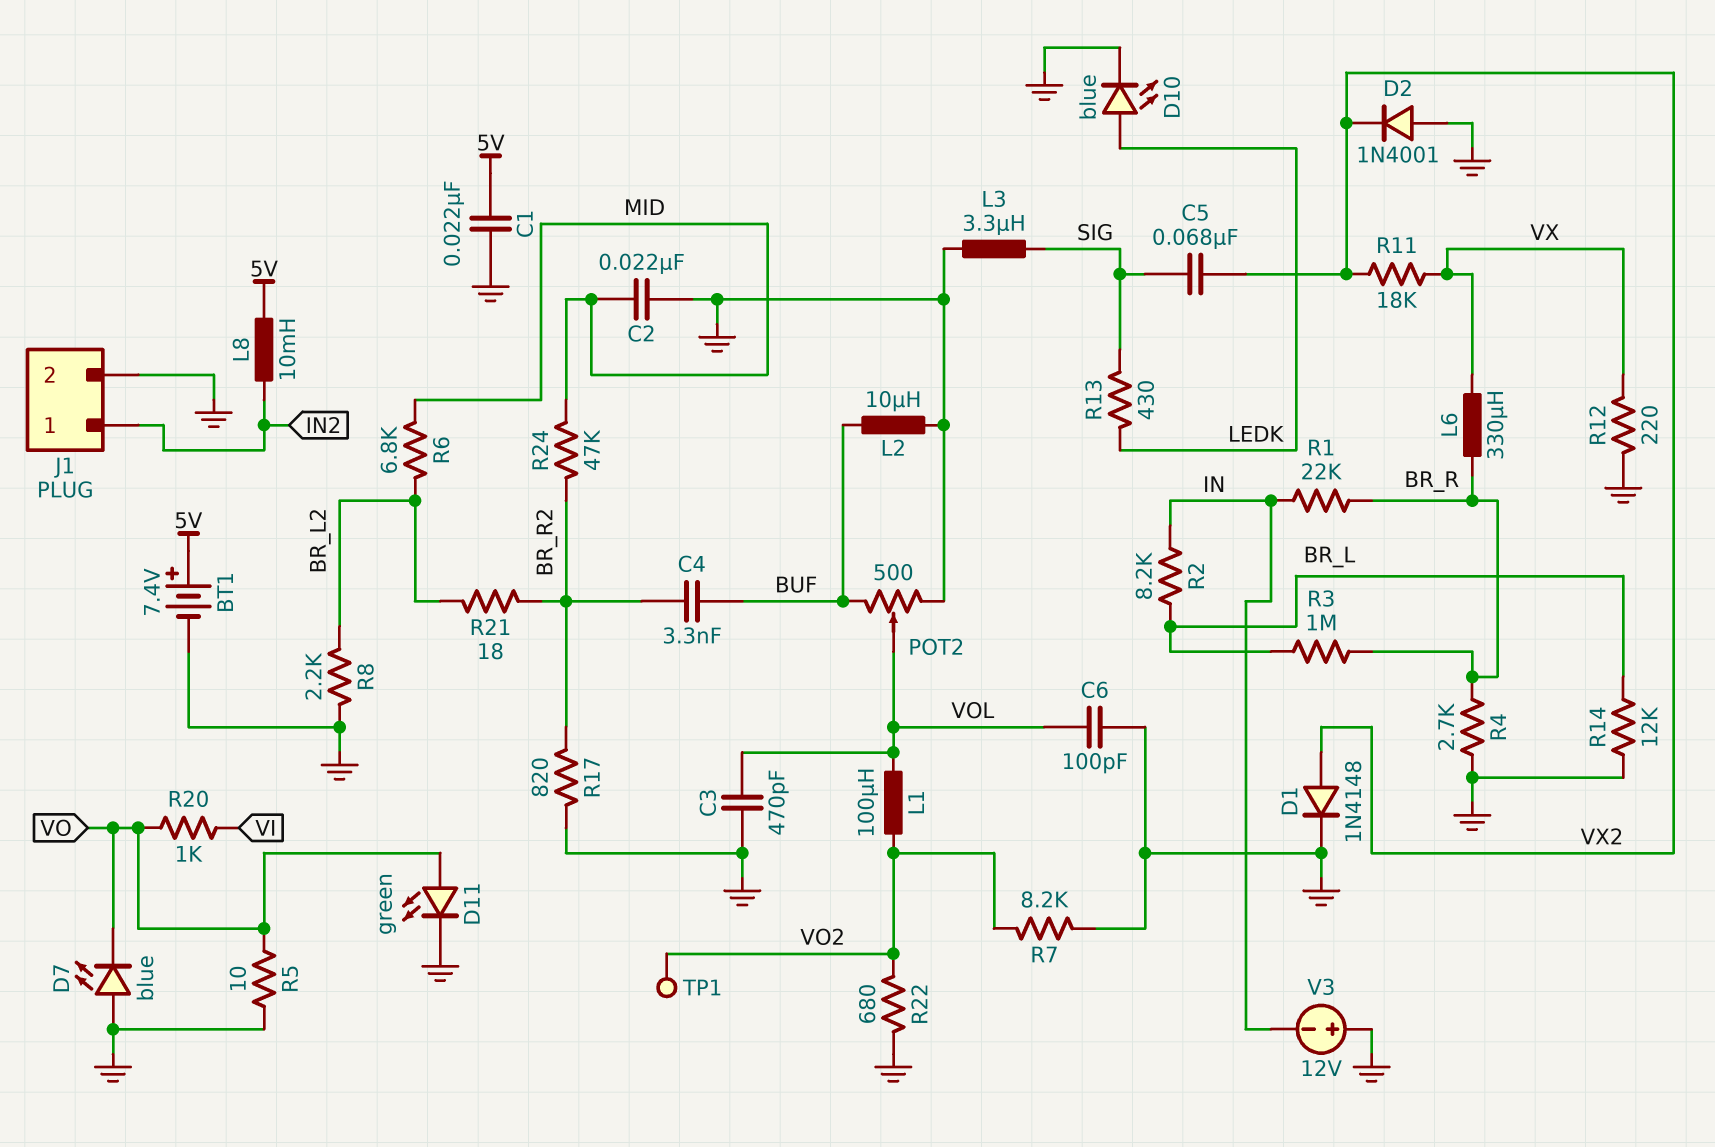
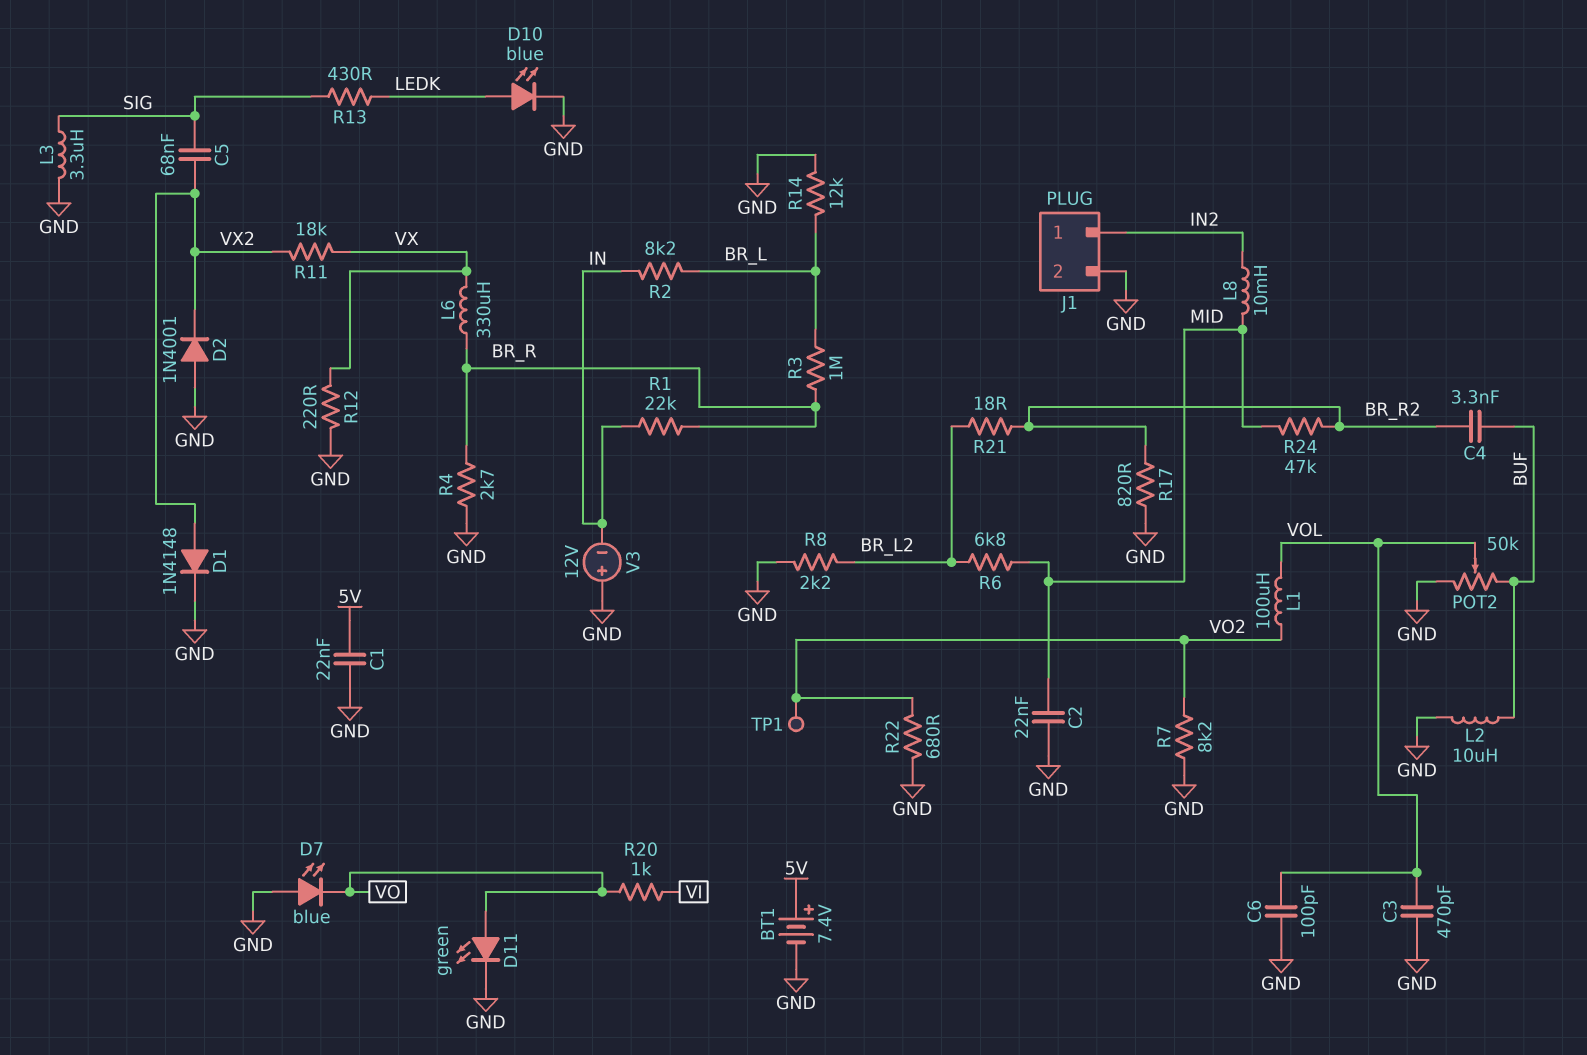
L8: 10mH (5V, IN2) -> 10mH (IN2, MID)
POT2: 500 (BUF, GND, wiper VOL) -> 50k (BUF, GND, wiper VOL)
R5: 10 (GND, VO) -> none

